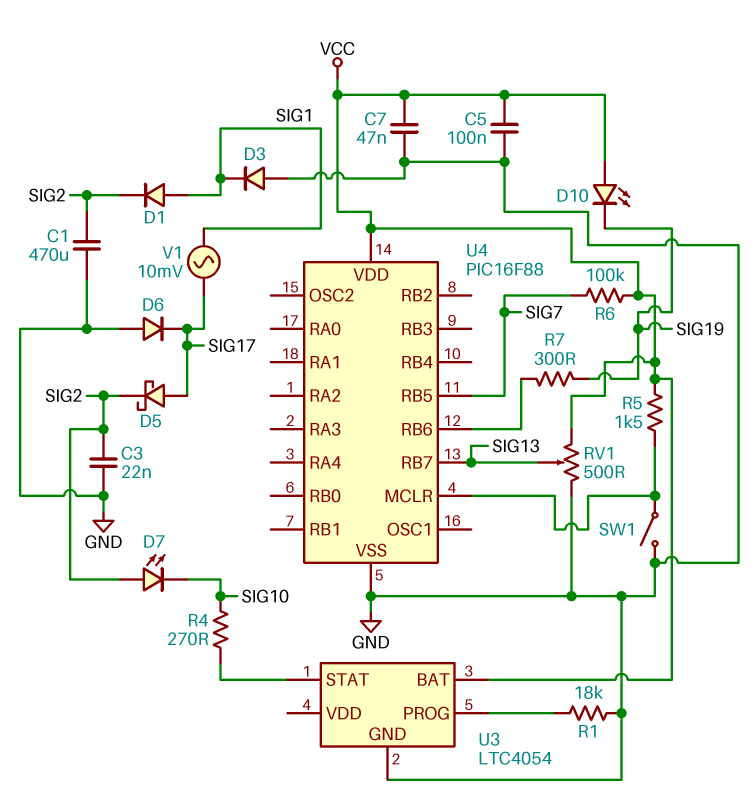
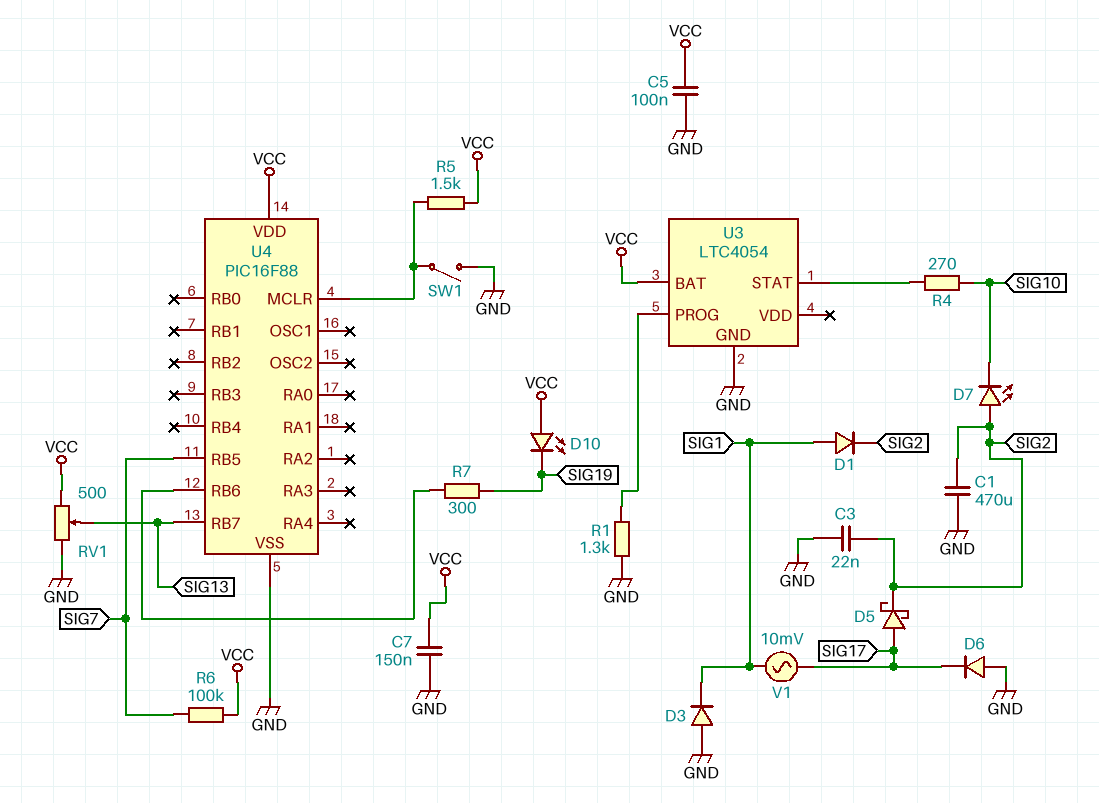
C7: 47nF (GND, VCC) -> 150nF (GND, VCC)
R1: 18k (GND, U3/PROG) -> 1.3k (GND, U3/PROG)

